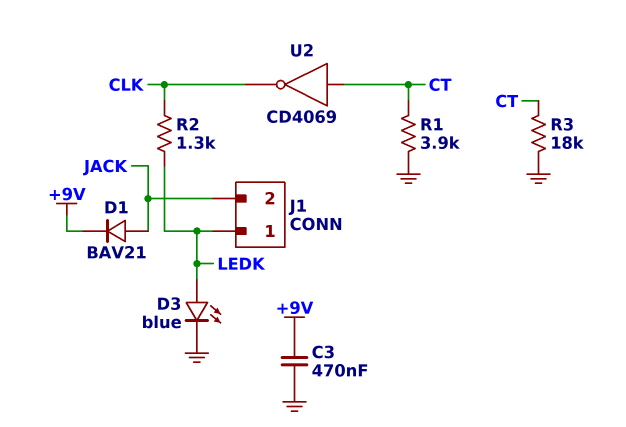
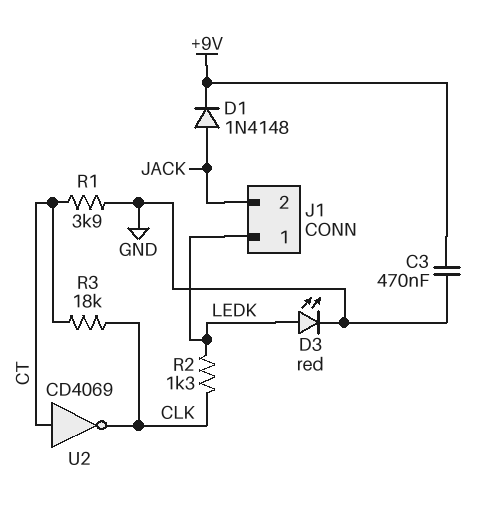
D1: diode BAV21 (A JACK, K +9V) -> diode 1N4148 (A JACK, K +9V)
D3: LED blue (A LEDK, K GND) -> LED red (A LEDK, K GND)
R3: 18k (CT, GND) -> 18k (CLK, CT)

